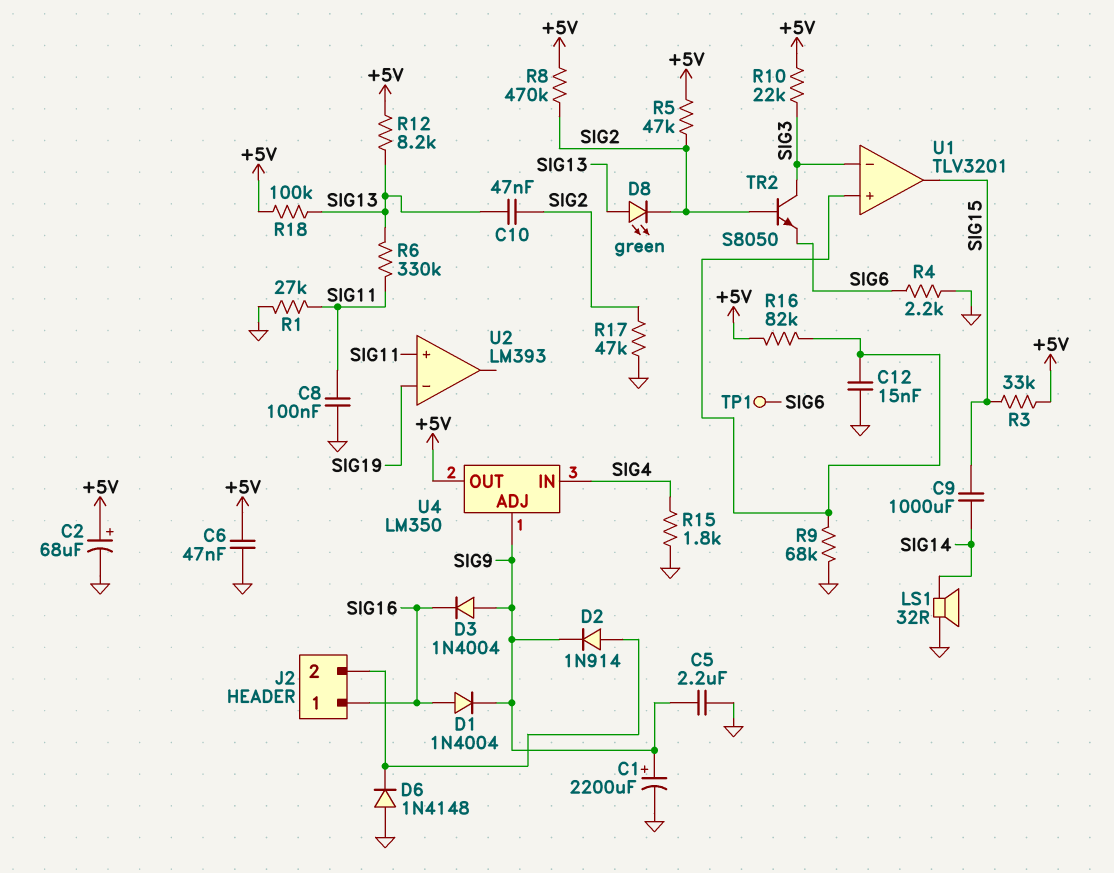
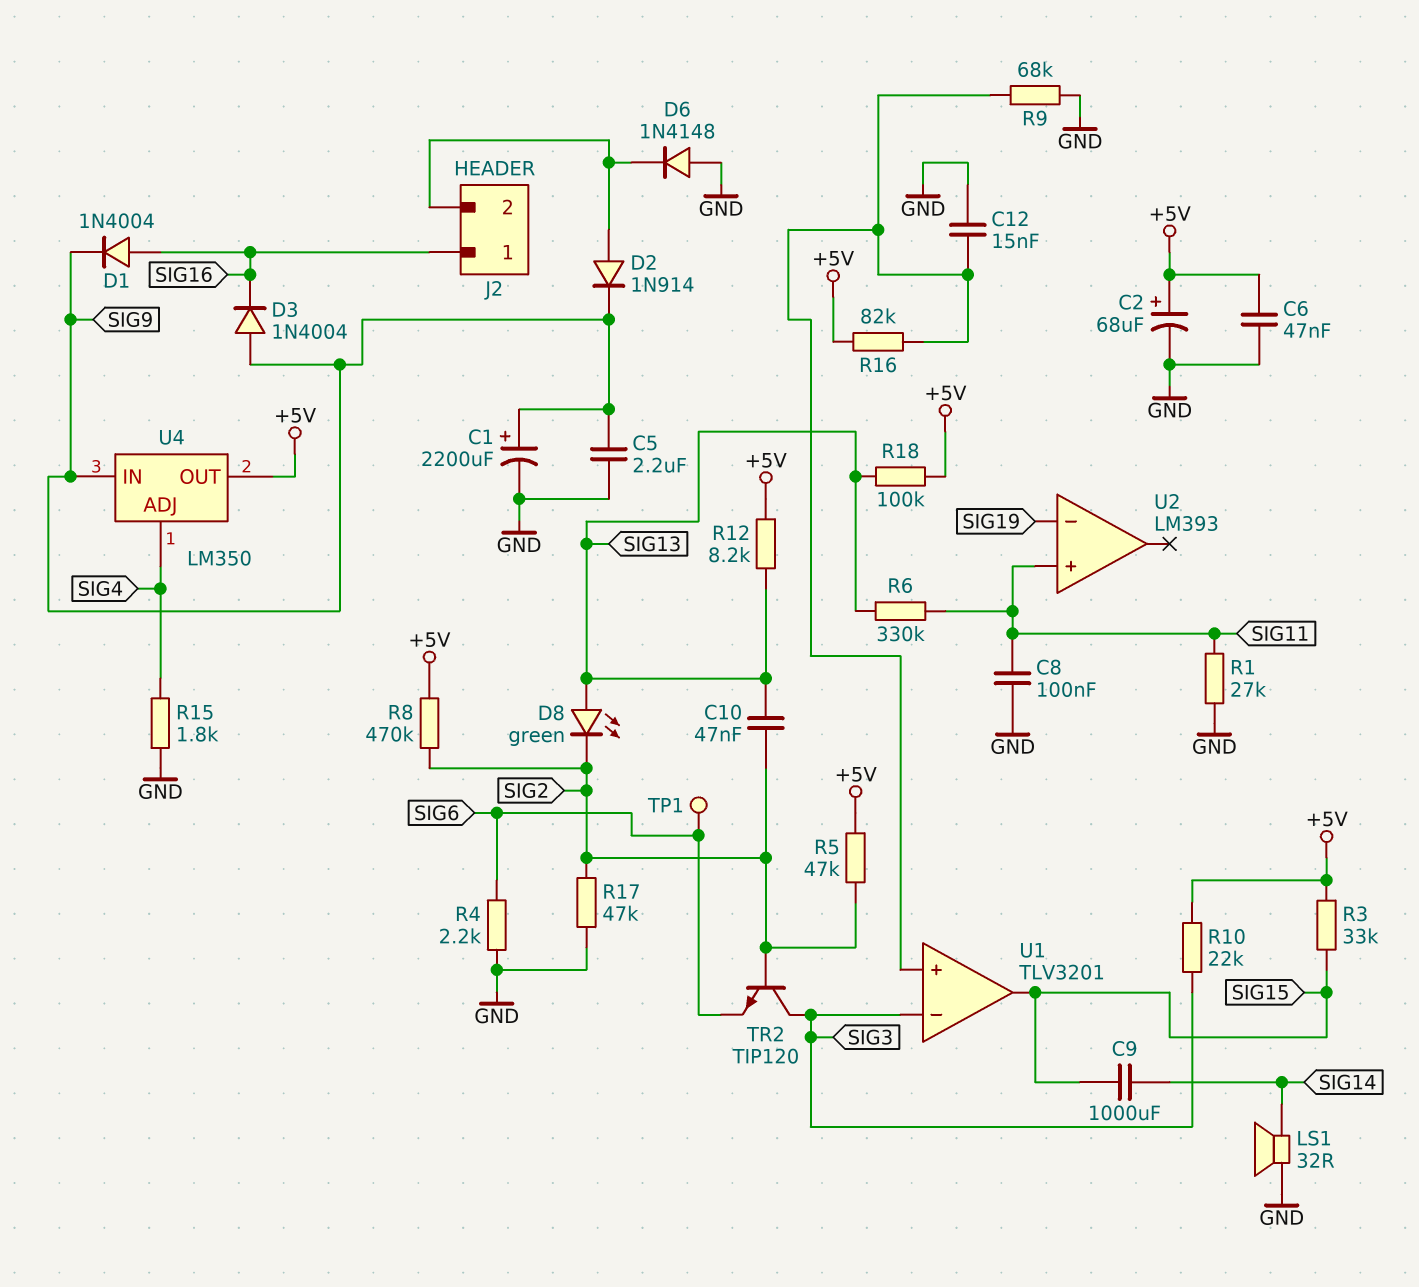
TR2: NPN S8050 (B SIG2, C SIG3, E SIG6) -> NPN TIP120 (B SIG2, C SIG3, E SIG6)
U4 pin ADJ: SIG9 -> SIG4
U4 pin IN: SIG4 -> SIG9

